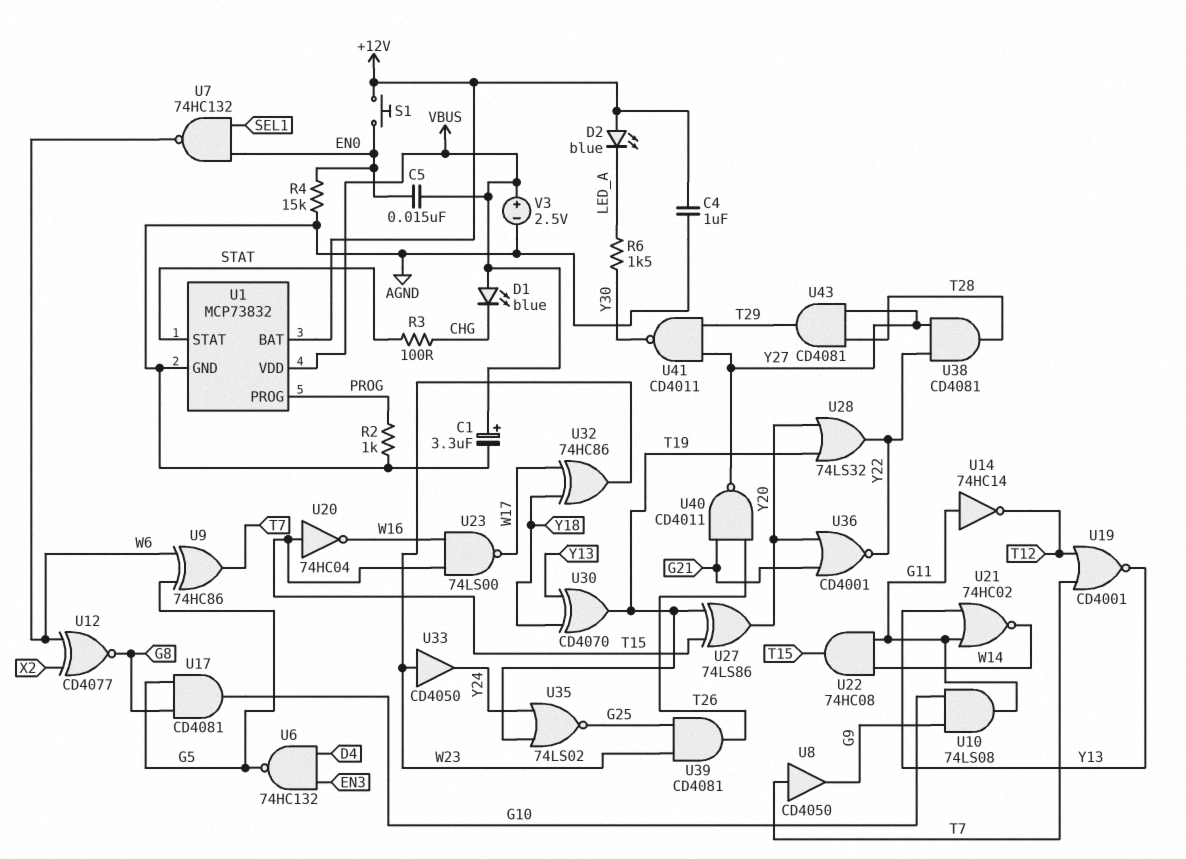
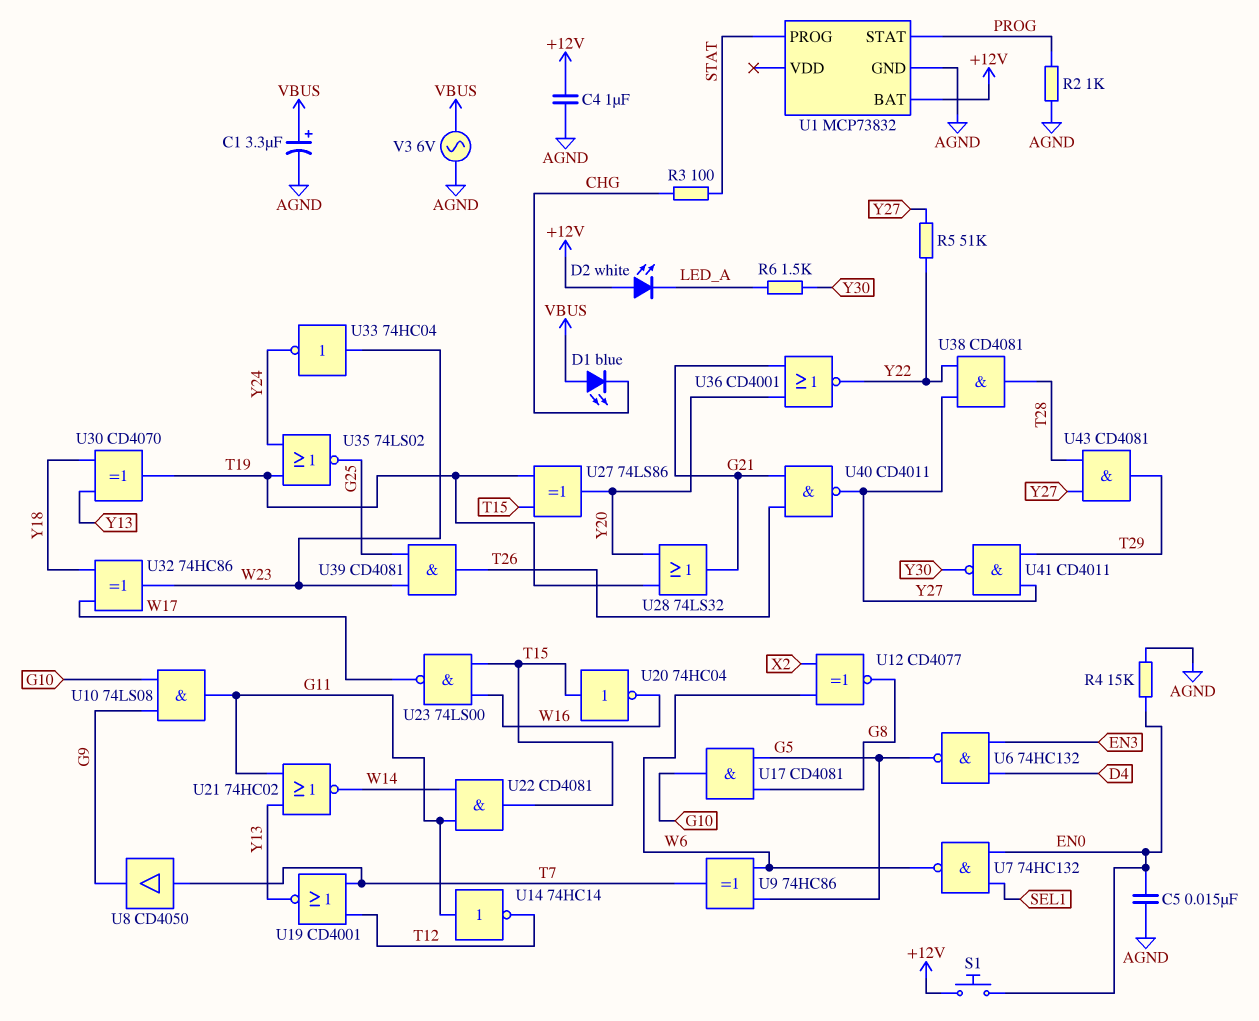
C5: 15nF (EN0, VBUS) -> 15nF (AGND, EN0)
D2: LED blue (A +12V, K LED_A) -> LED white (A +12V, K LED_A)
R5: none -> 51k (Y22, Y27)
U1 pin PROG: PROG -> STAT
U1 pin STAT: STAT -> PROG
U1 pin VDD: VBUS -> none
U22: AND 74HC08 (in G11, in W14, out T15) -> AND CD4081 (in G11, in W14, out T15)
U28: OR 74LS32 (in T19, in Y20, out Y22) -> OR 74LS32 (in T19, in Y20, out G21)
U33: buffer CD4050 (in W23, out Y24) -> NOT 74HC04 (in W23, out Y24)
V3: 2.5V (plus VBUS, minus AGND) -> AC 6V (AGND, VBUS)

